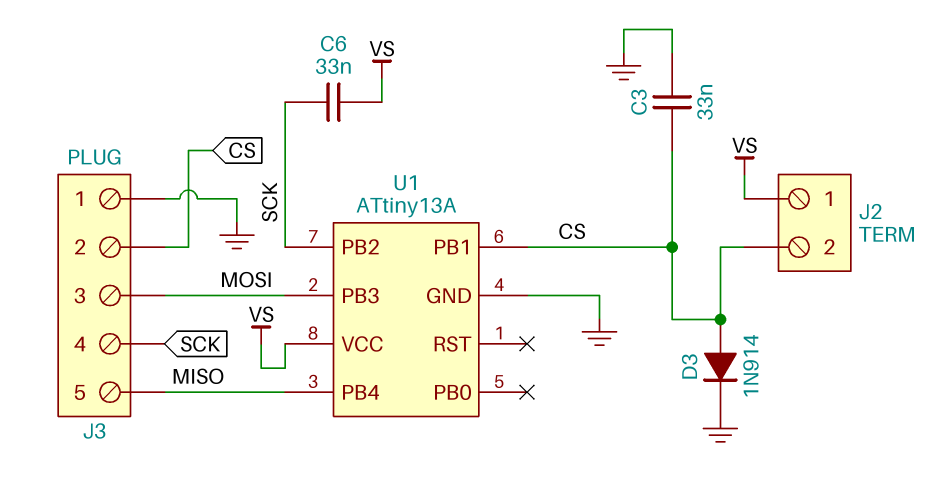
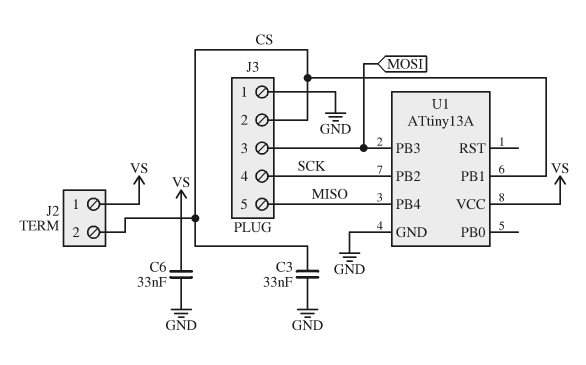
C6: 33nF (SCK, VS) -> 33nF (GND, VS)
D3: diode 1N914 (A CS, K GND) -> none

